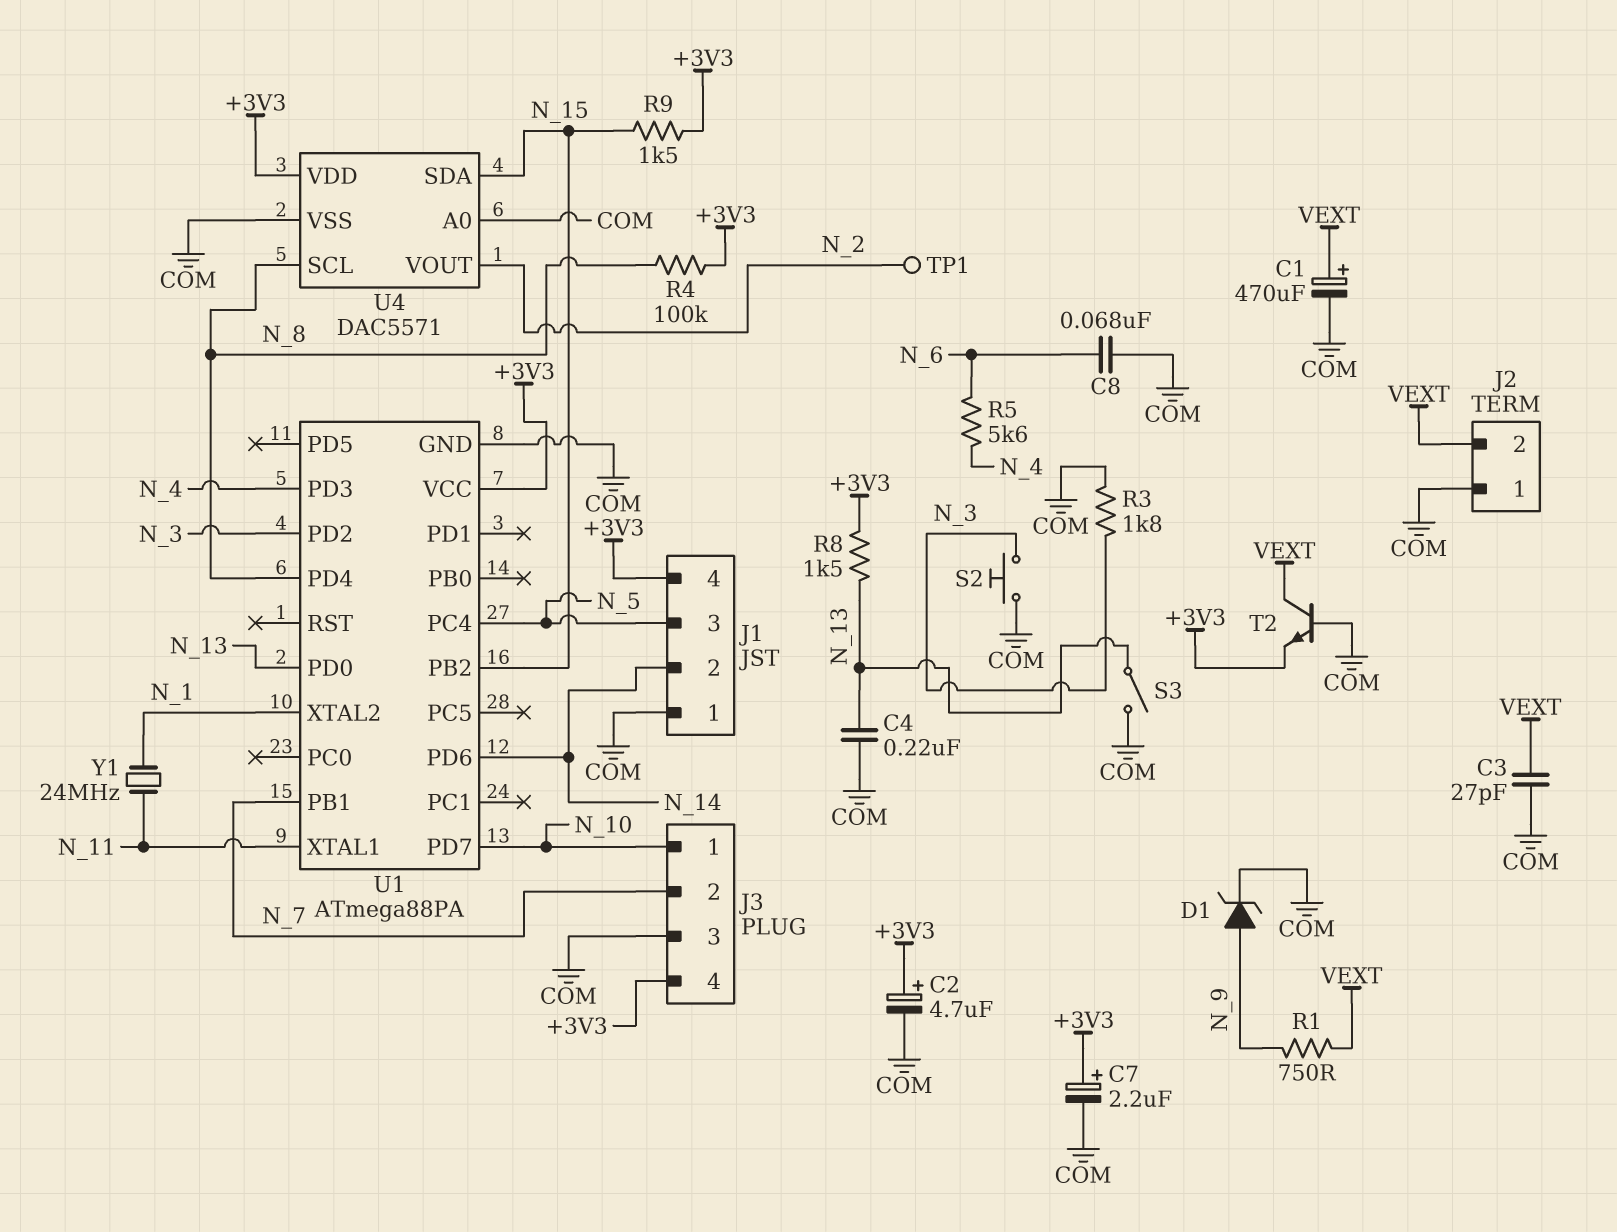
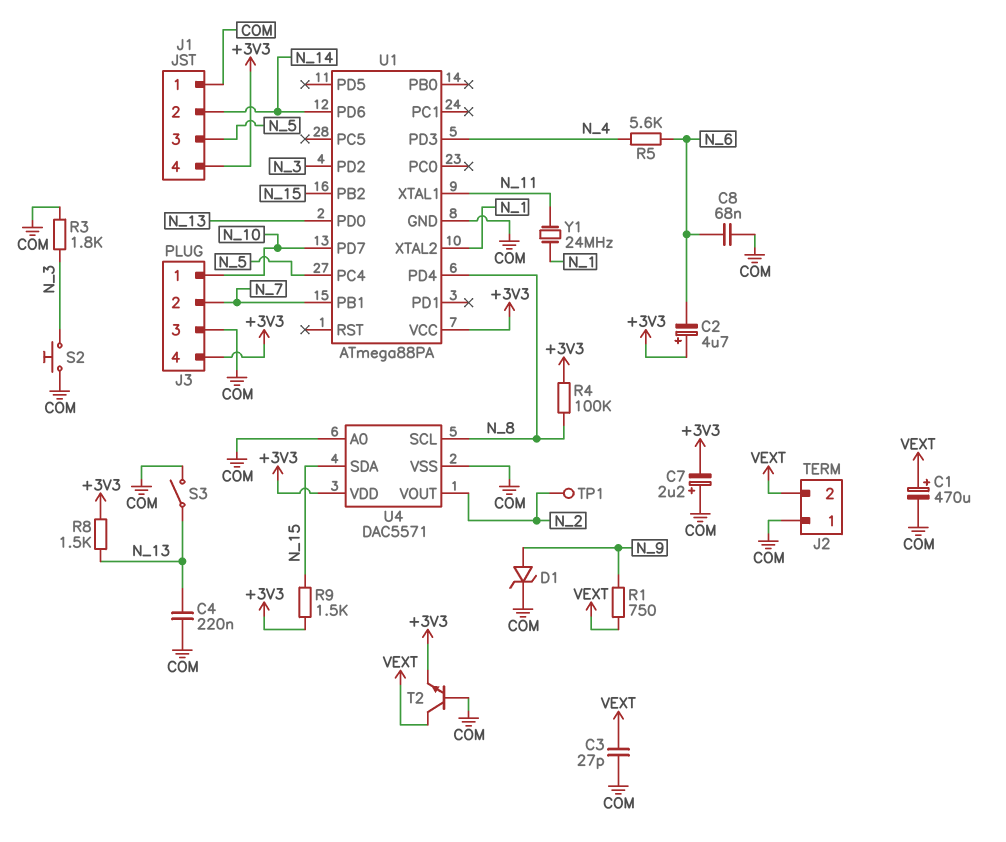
C2: 4.7uF (plus +3V3, minus COM) -> 4.7uF (plus +3V3, minus N_6)
C7: 2.2uF (plus +3V3, minus COM) -> 2.2uF (plus COM, minus +3V3)

